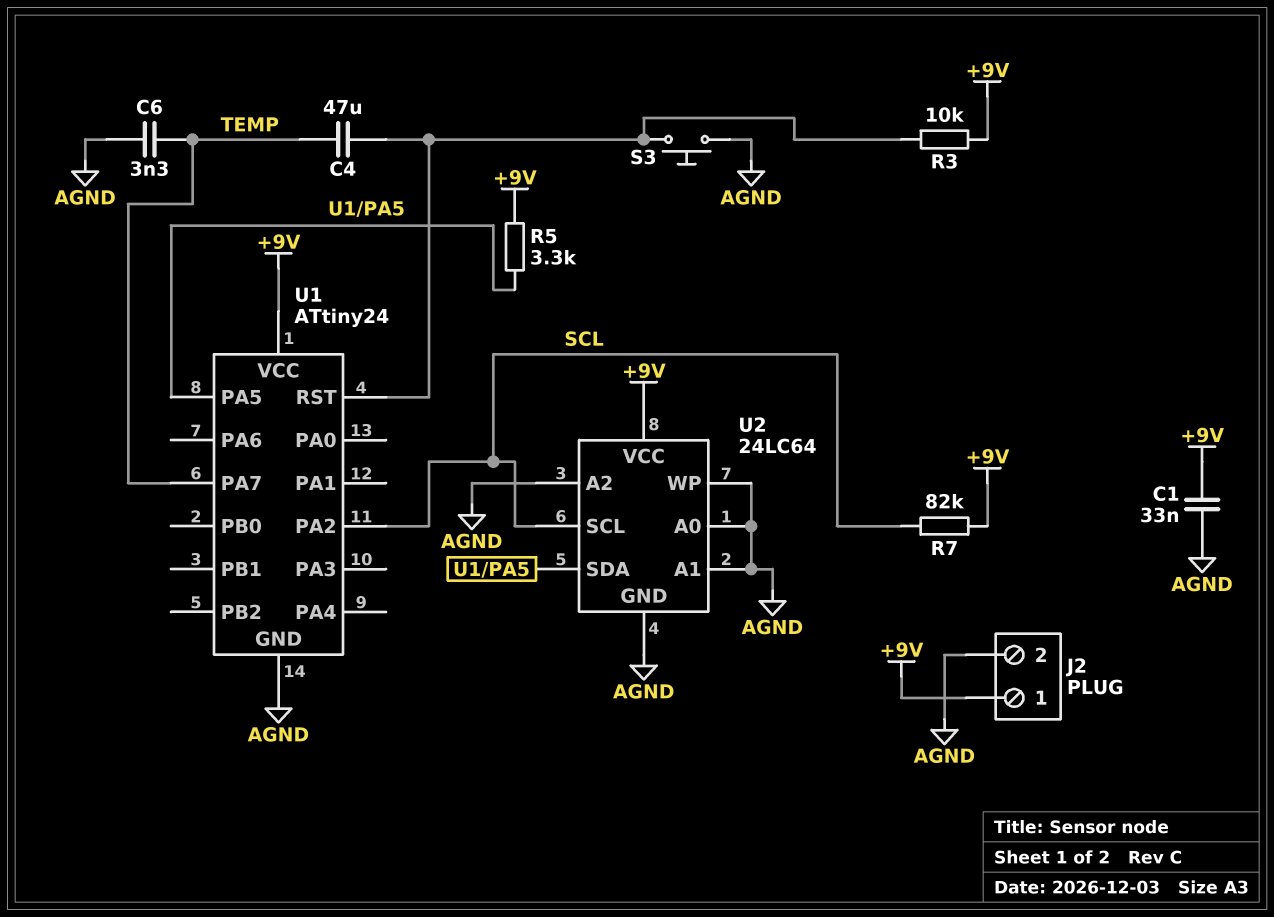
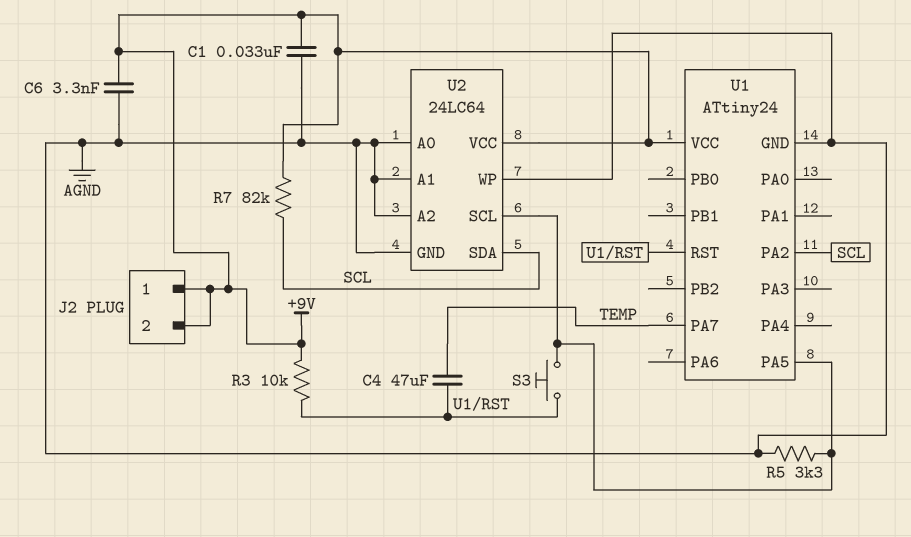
C6: 3.3nF (AGND, TEMP) -> 3.3nF (+9V, AGND)
J2 pin 2: AGND -> +9V
R5: 3.3k (+9V, U1/PA5) -> 3.3k (AGND, U1/PA5)
S3: button (AGND, U1/RST) -> button (U1/PA5, U1/RST)
U2 pin SCL: SCL -> U1/PA5
U2 pin SDA: U1/PA5 -> SCL

